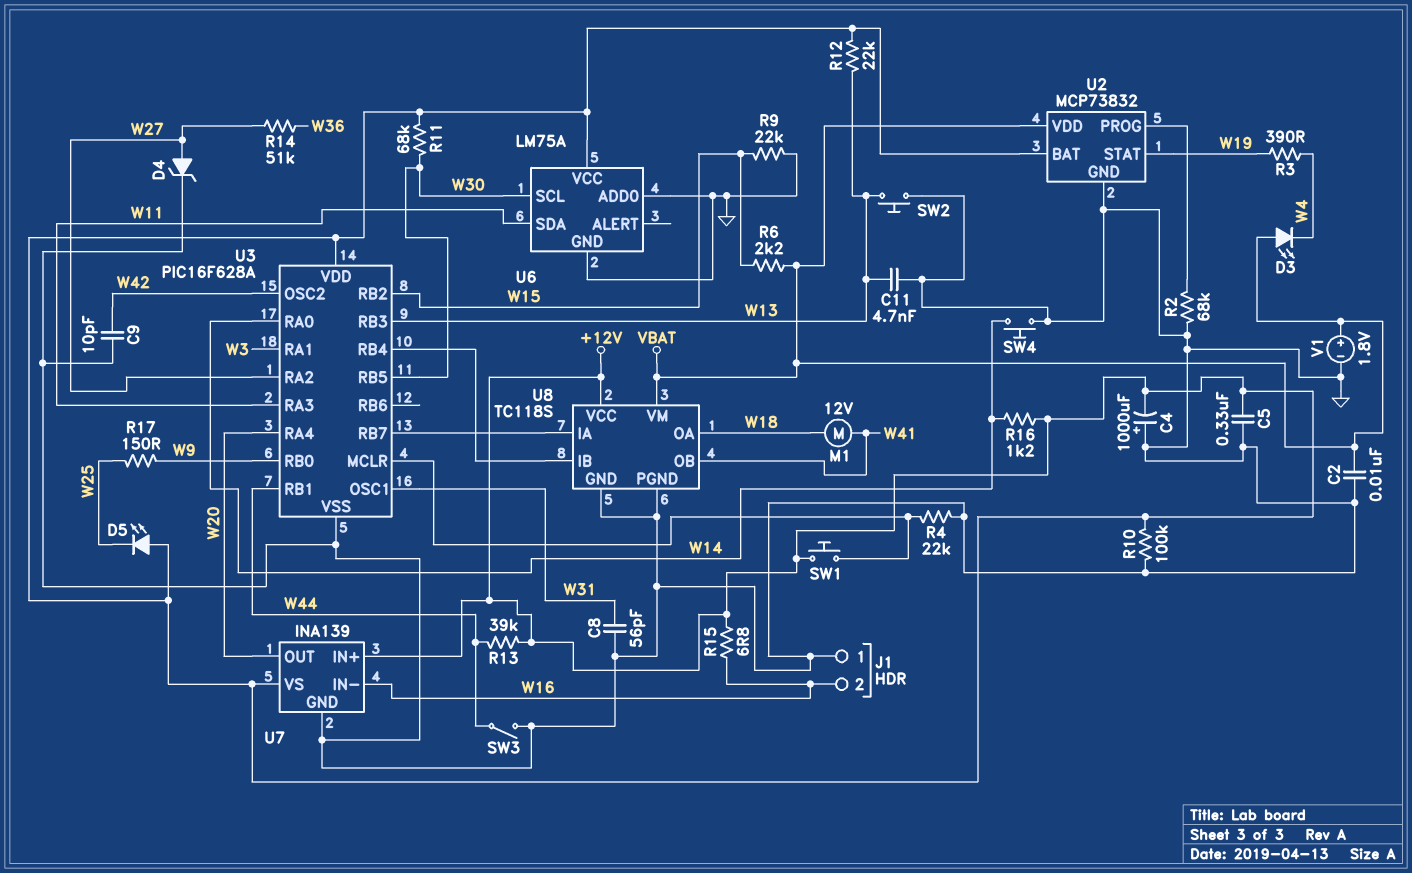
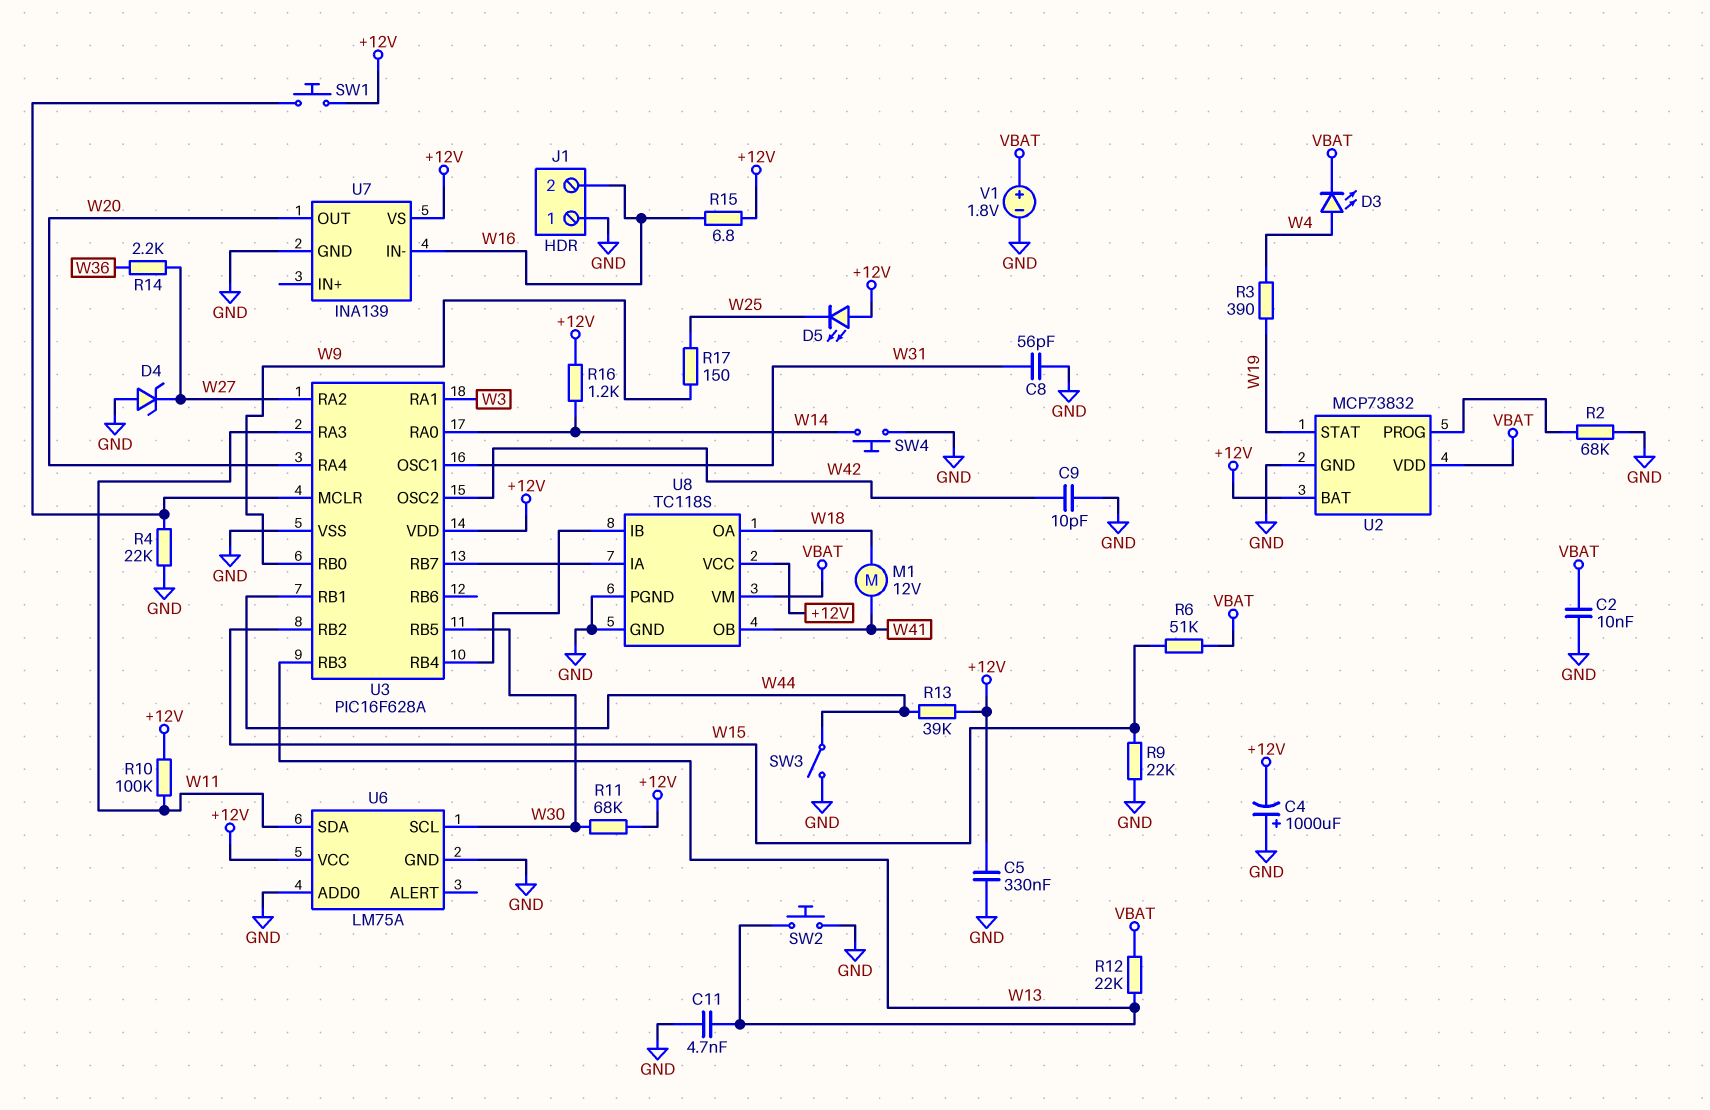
D3: LED (A VBAT, K W4) -> LED (A W4, K VBAT)
D4: zener (A W27, K GND) -> zener (A GND, K W27)
R6: 2.2k (VBAT, W15) -> 51k (VBAT, W15)
R10: 100k (+12V, GND) -> 100k (+12V, W11)
R12: 22k (+12V, W13) -> 22k (VBAT, W13)
R14: 51k (W27, W36) -> 2.2k (W27, W36)
U7 pin IN+: +12V -> none

